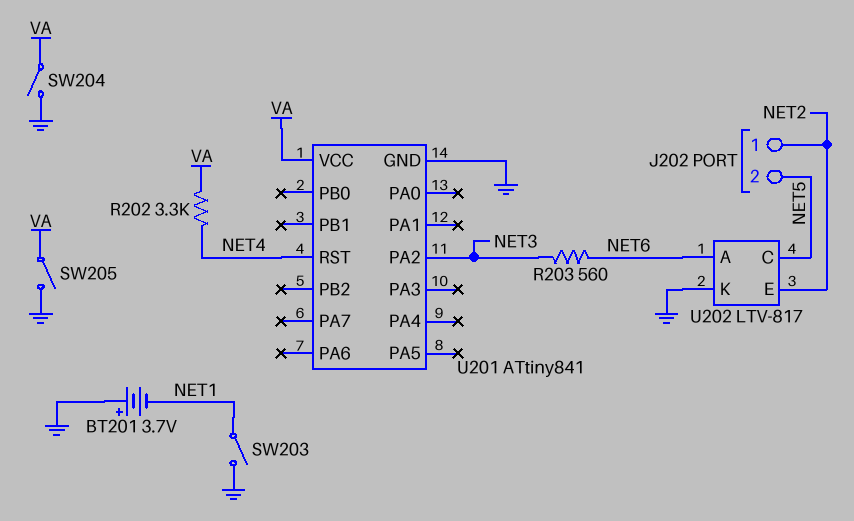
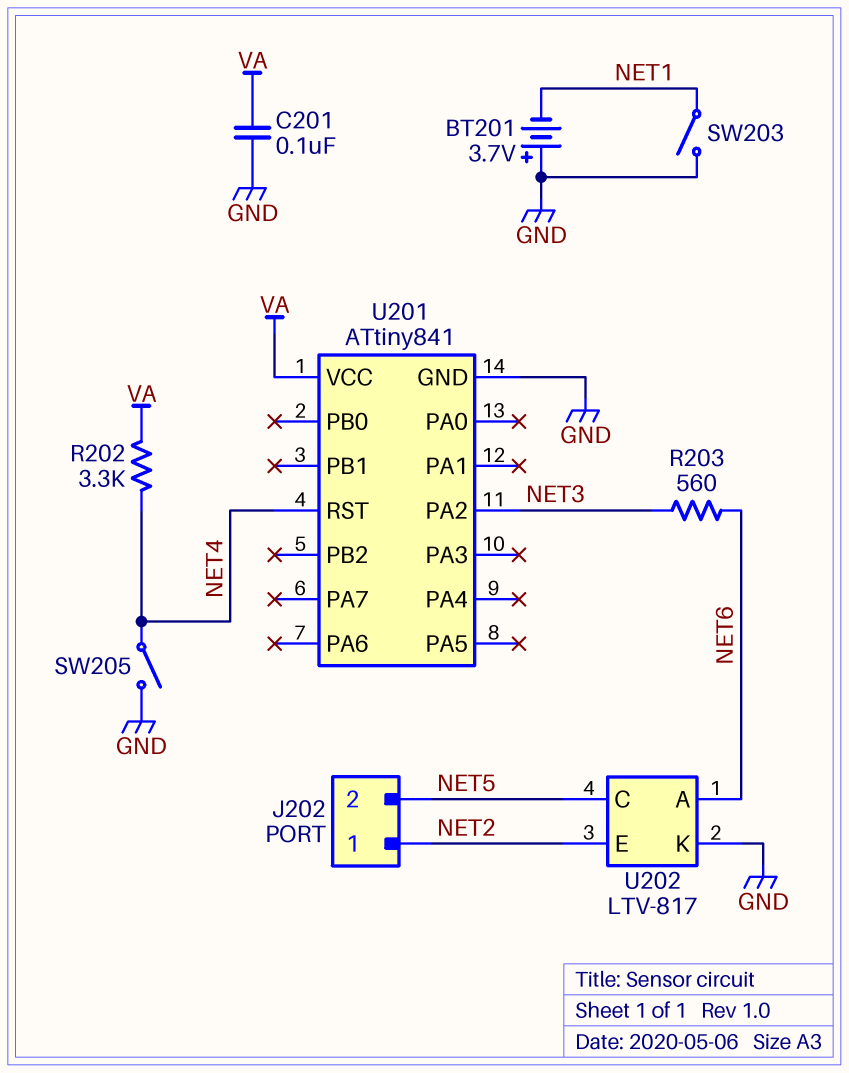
C201: none -> 100nF (GND, VA)
SW204: switch (GND, VA) -> none
SW205: switch (GND, VA) -> switch (GND, NET4)

